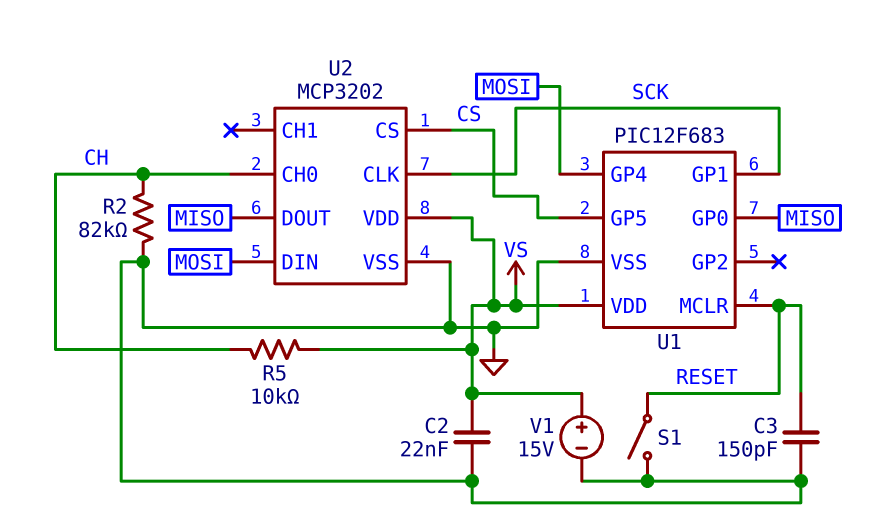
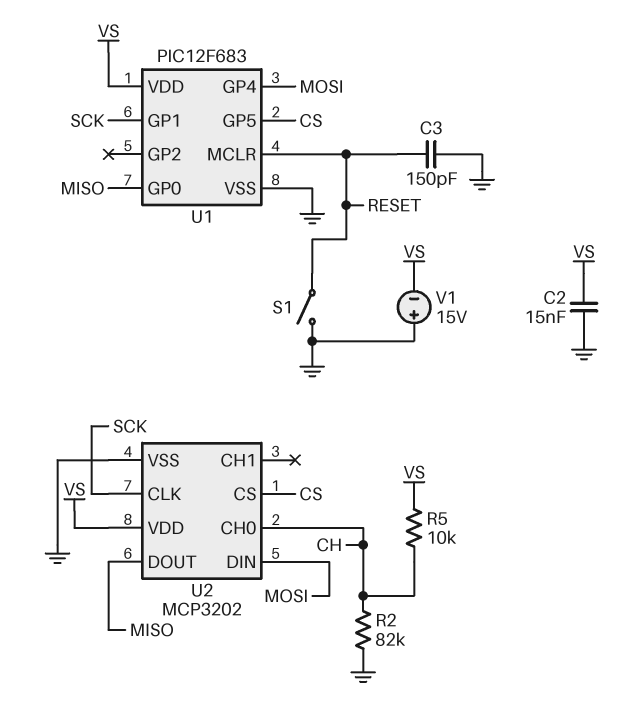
C2: 22nF (GND, VS) -> 15nF (GND, VS)
V1: 15V (plus VS, minus GND) -> 15V (plus GND, minus VS)

